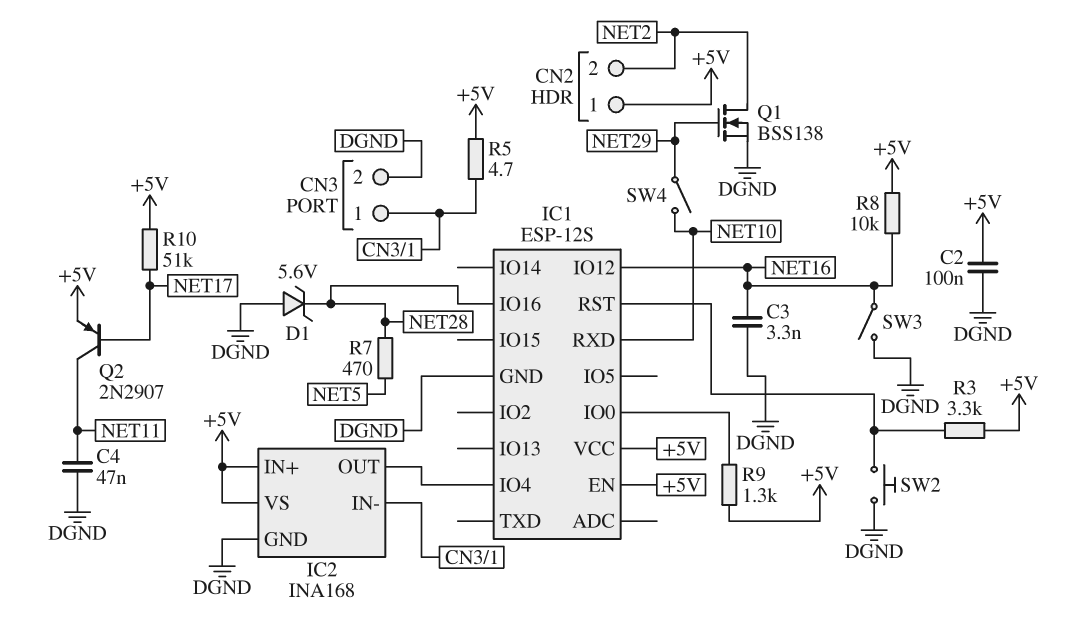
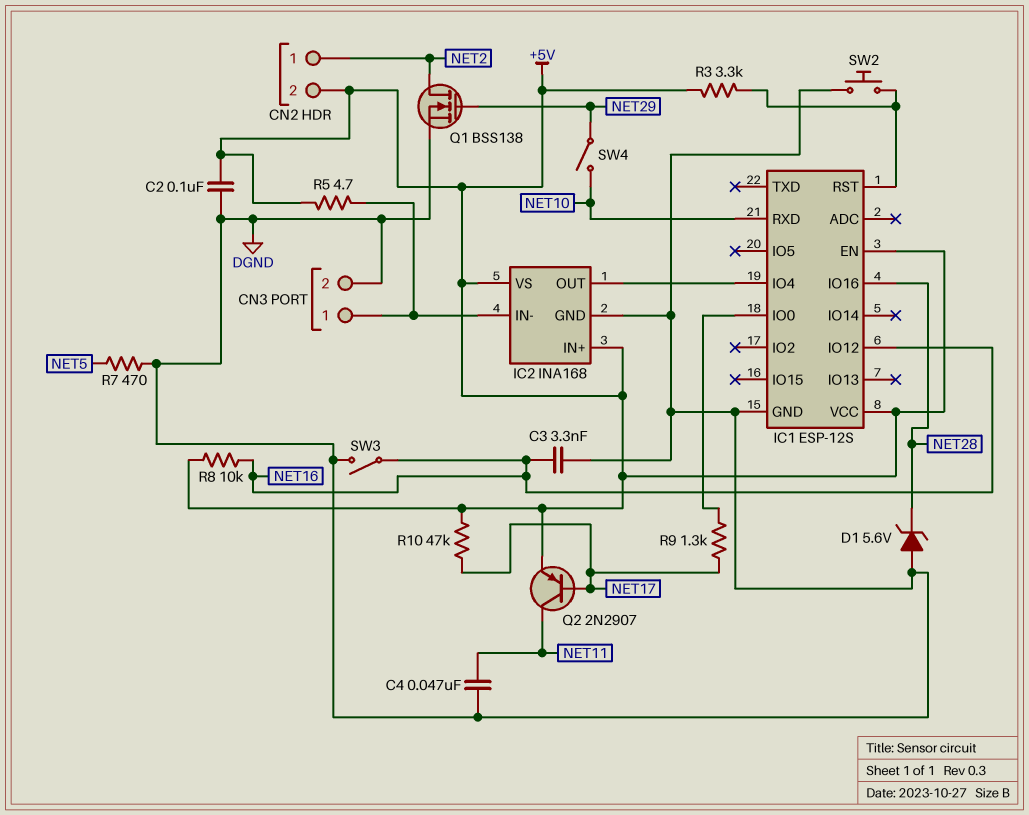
CN2 pin 1: +5V -> NET2
CN2 pin 2: NET2 -> +5V
R7: 470 (NET5, NET28) -> 470 (DGND, NET5)
R9: 1.3k (+5V, IC1/IO0) -> 1.3k (IC1/IO0, NET17)
R10: 51k (+5V, NET17) -> 47k (+5V, NET17)

